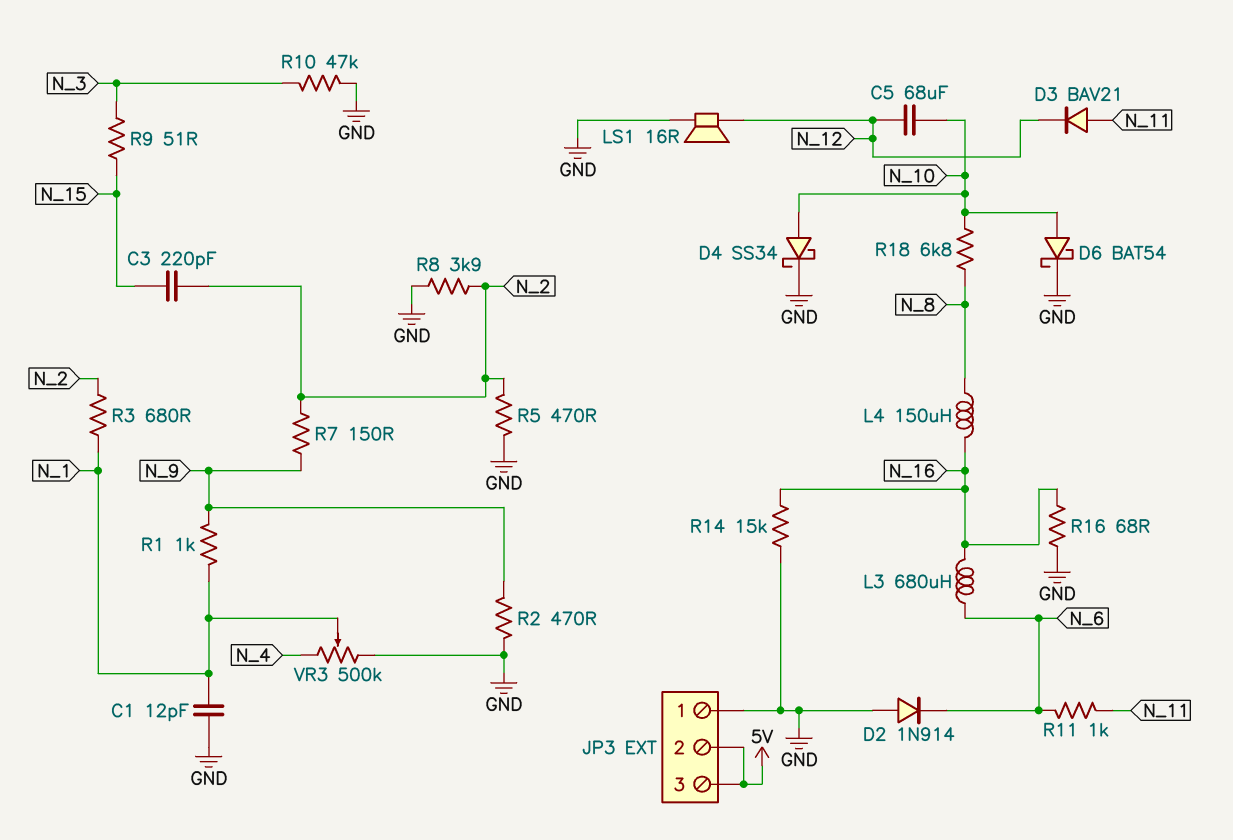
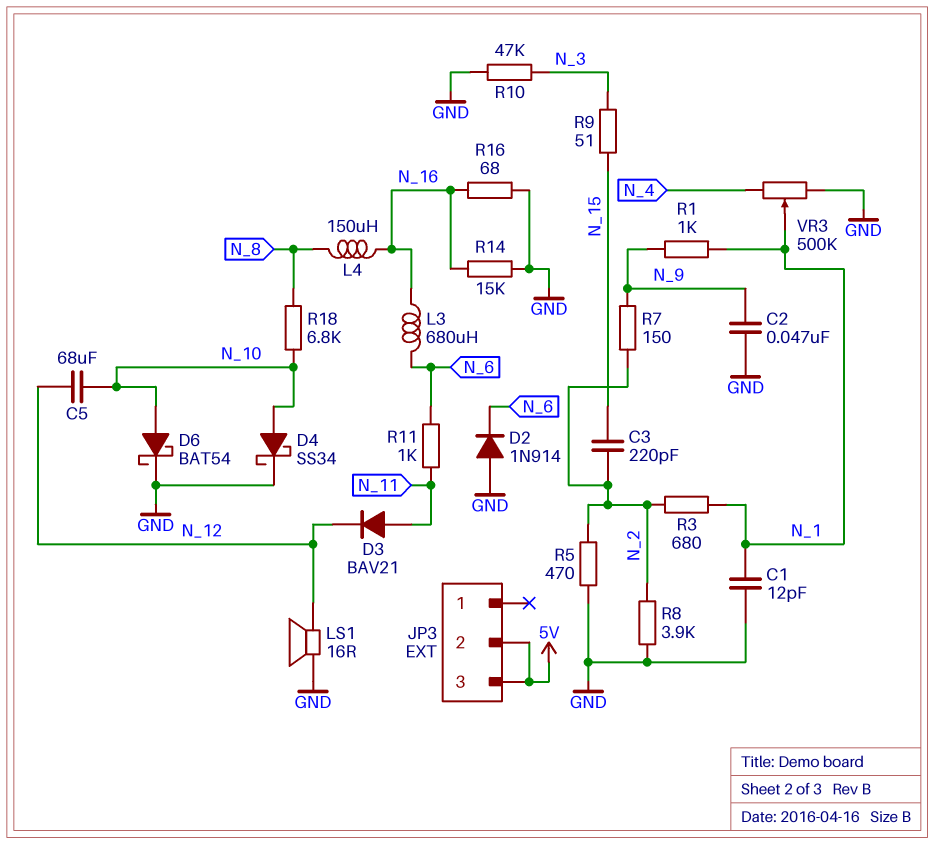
C2: none -> 47nF (GND, N_9)
JP3 pin 1: GND -> none
R2: 470 (GND, N_9) -> none

